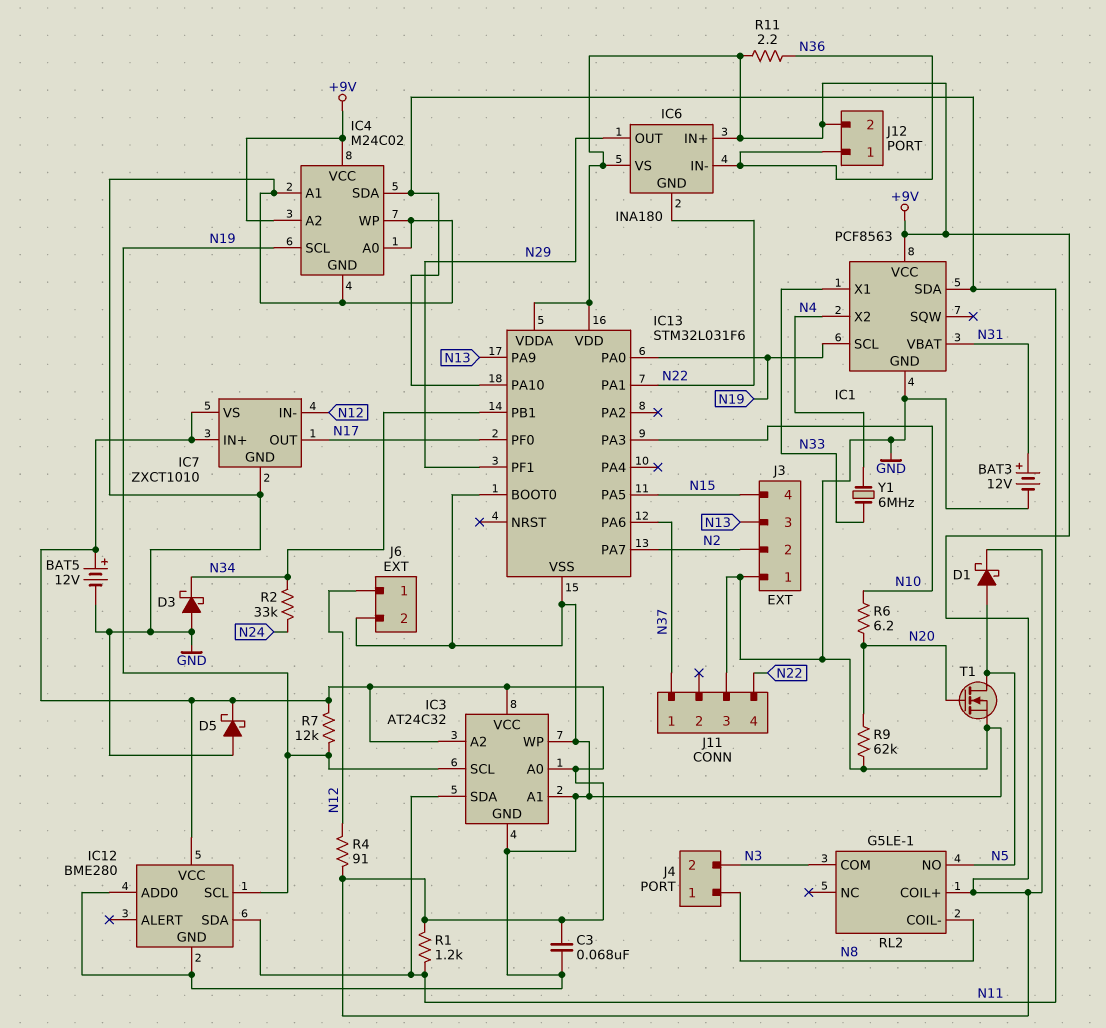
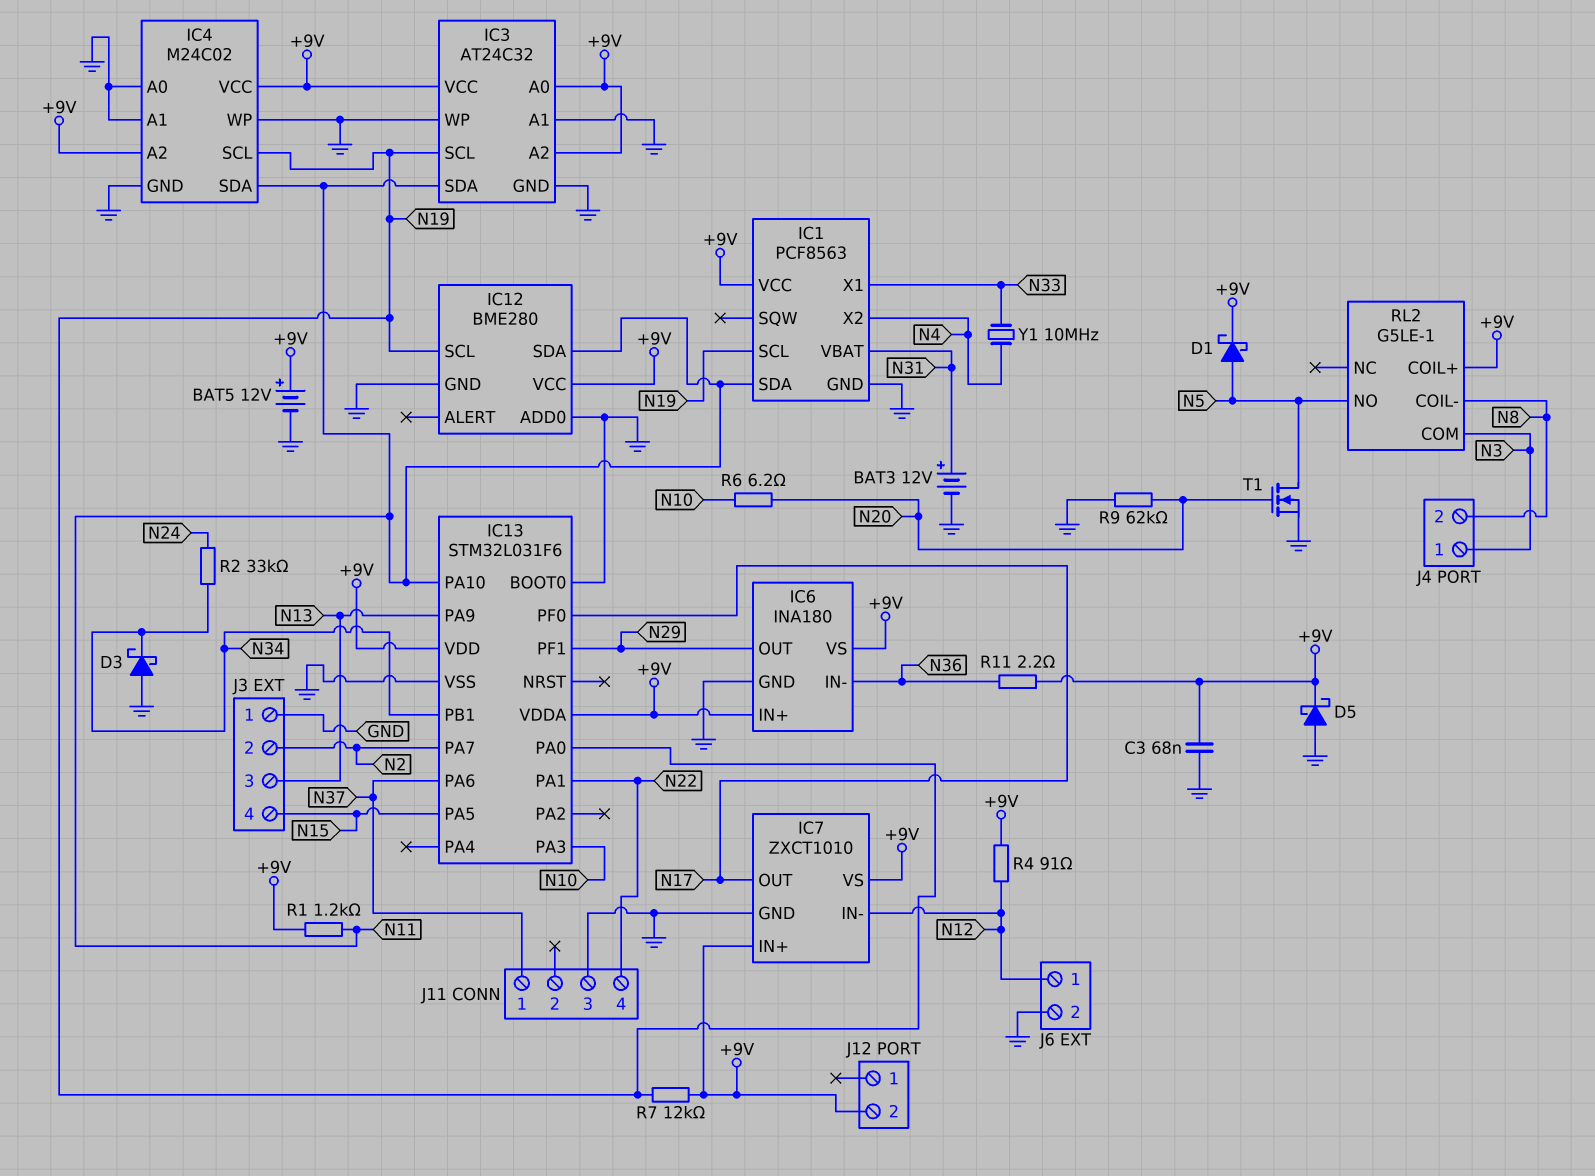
IC6 pin GND: N22 -> GND
J4 pin 1: N8 -> N3
J4 pin 2: N3 -> N8
J12 pin 1: N36 -> none
Y1: 6MHz (N4, N33) -> 10MHz (N4, N33)

